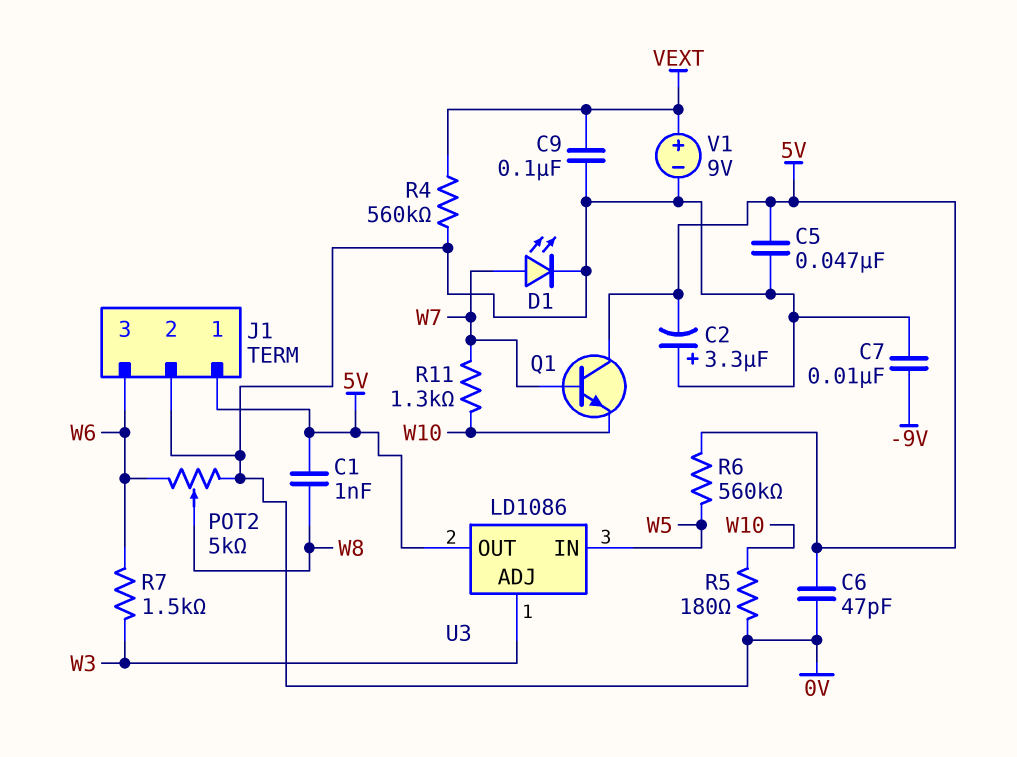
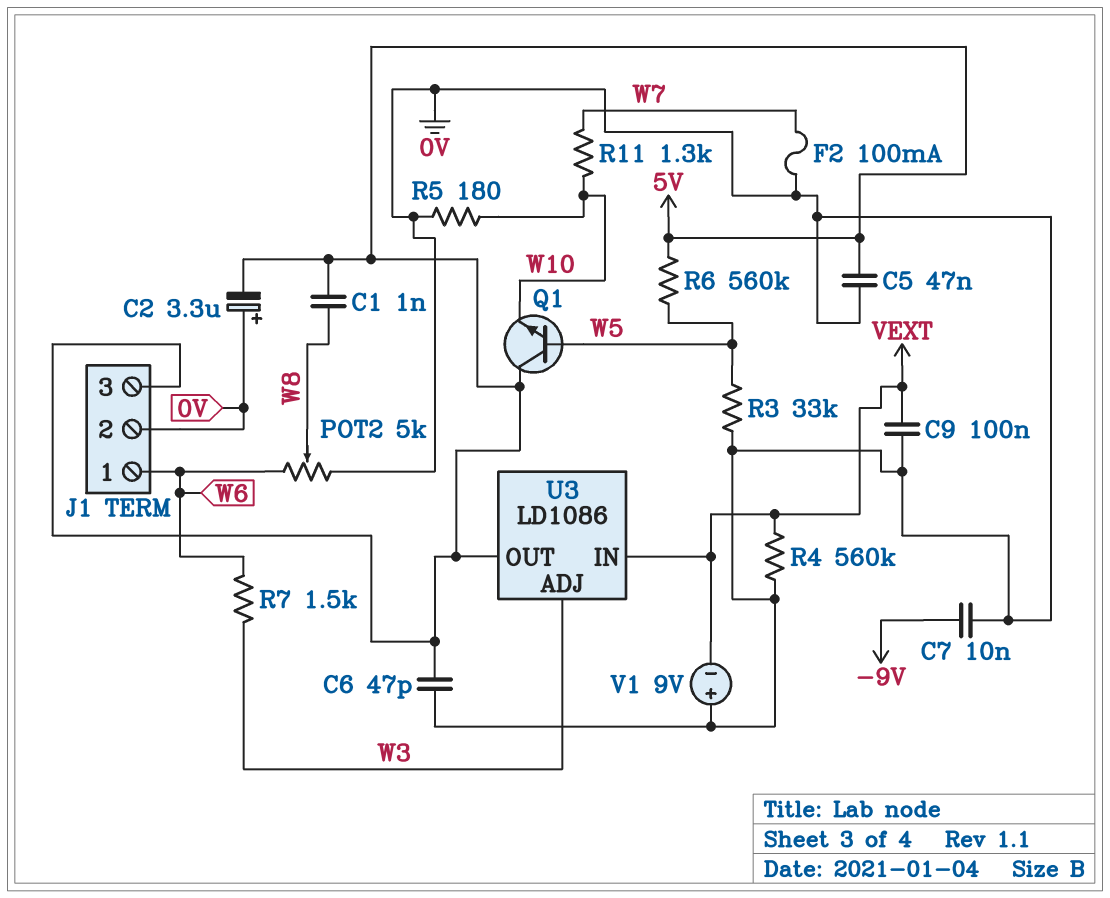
D1: LED (A W7, K 0V) -> none
F2: none -> 100mA (0V, W7)
J1 pin 1: 5V -> W6
J1 pin 3: W6 -> 5V
Q1: NPN (B W7, C 5V, E W10) -> NPN (B W5, C 5V, E W10)
R3: none -> 33k (0V, W5)
U3 pin IN: W5 -> VEXT
V1: 9V (plus VEXT, minus 0V) -> 9V (plus 0V, minus VEXT)

